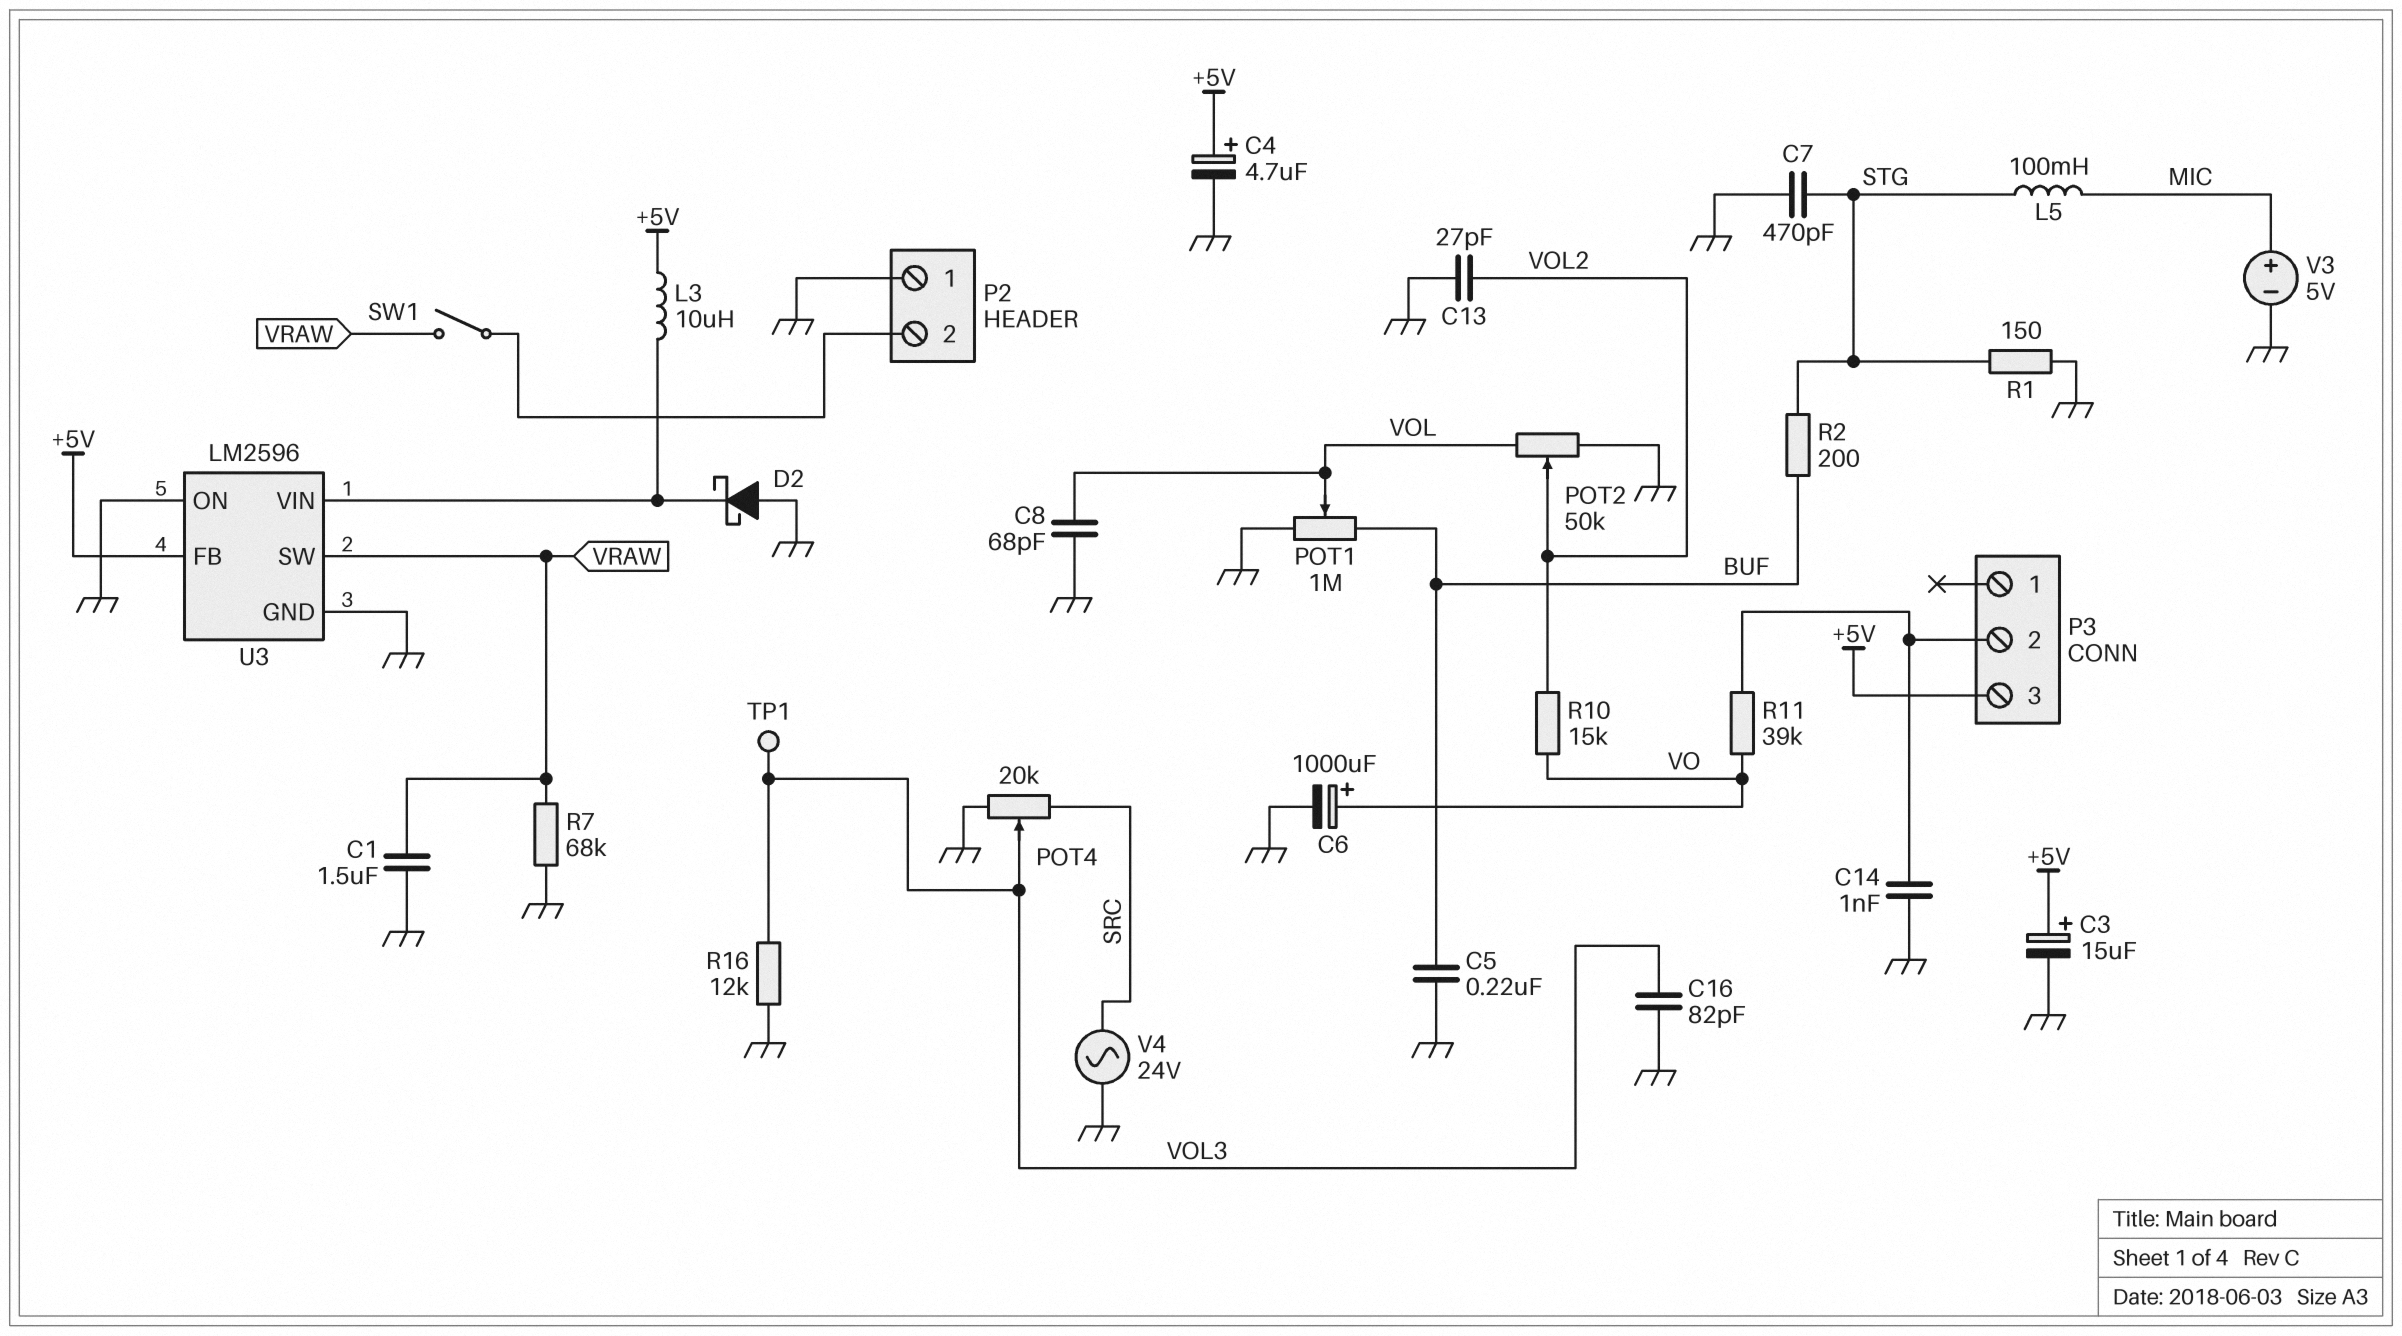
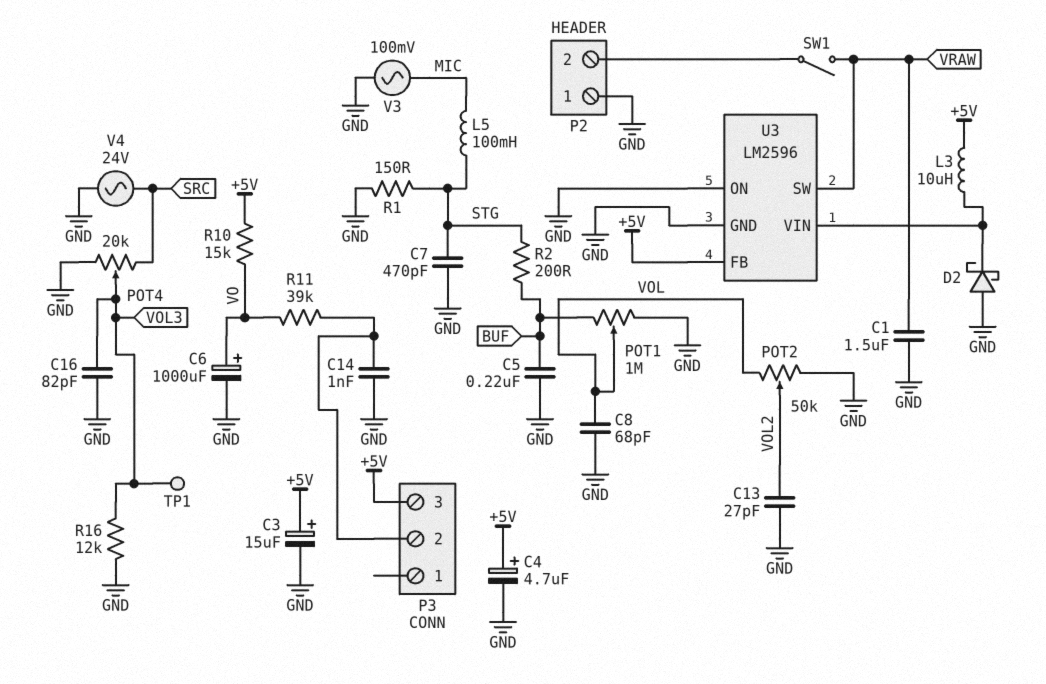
R7: 68k (GND, VRAW) -> none
R10: 15k (VO, VOL2) -> 15k (+5V, VO)
V3: 5V (plus MIC, minus GND) -> AC 100mV (GND, MIC)

